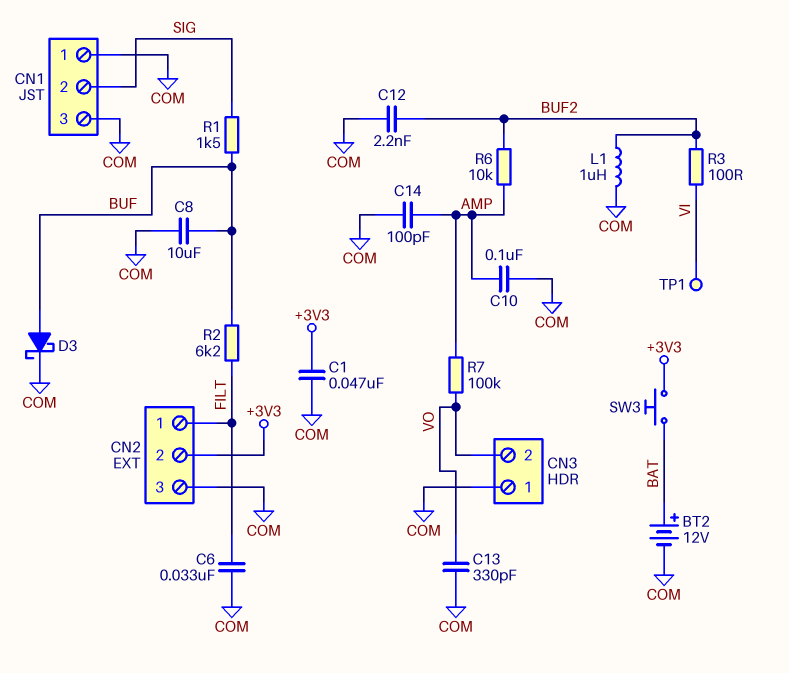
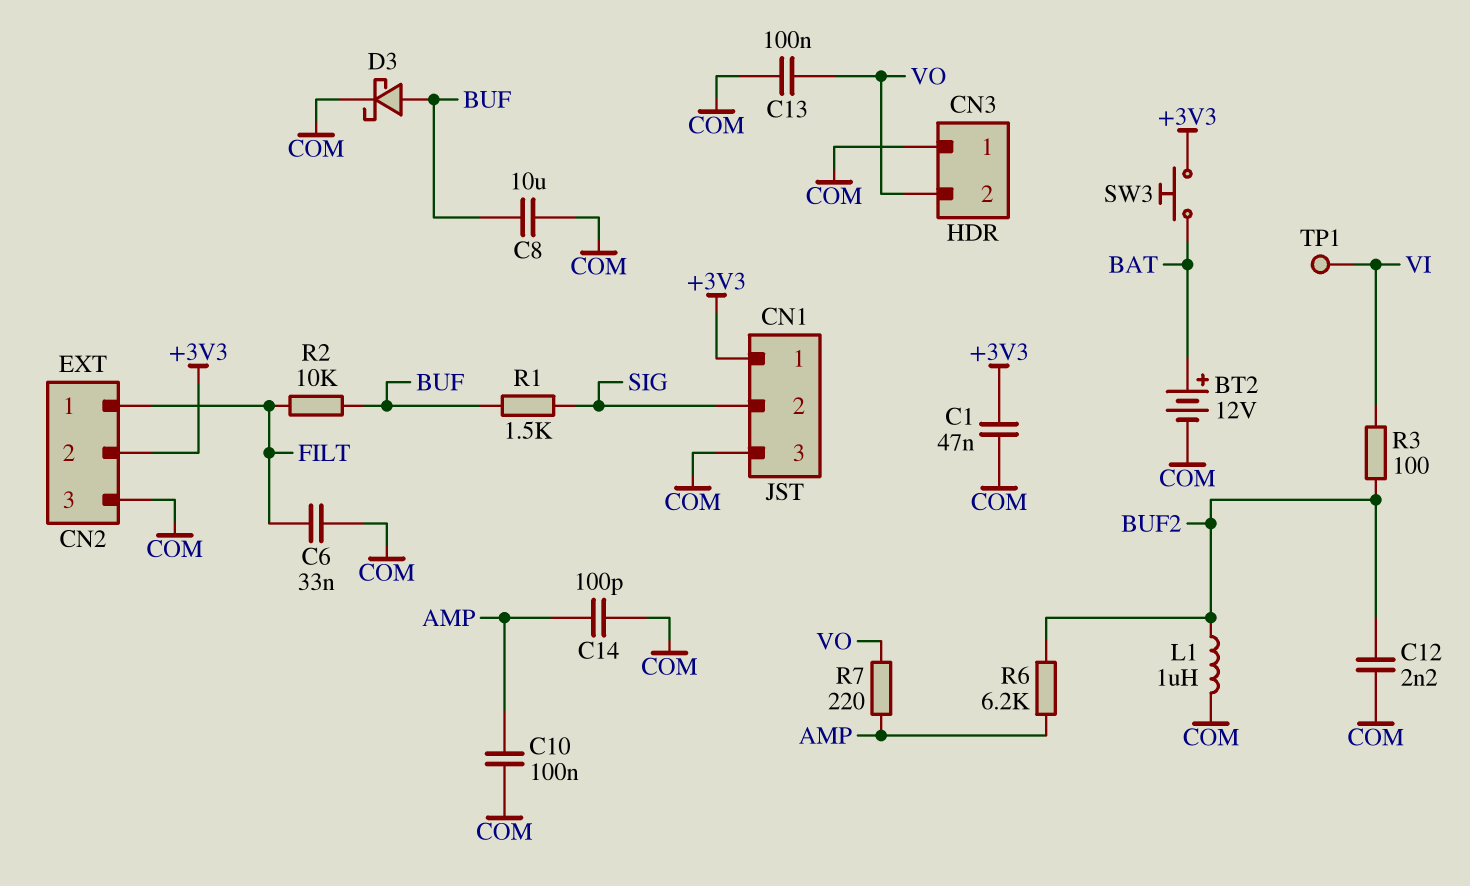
C13: 330pF (COM, VO) -> 100nF (COM, VO)
CN1 pin 1: COM -> +3V3
R2: 6.2k (BUF, FILT) -> 10k (BUF, FILT)
R6: 10k (AMP, BUF2) -> 6.2k (AMP, BUF2)
R7: 100k (AMP, VO) -> 220 (AMP, VO)

